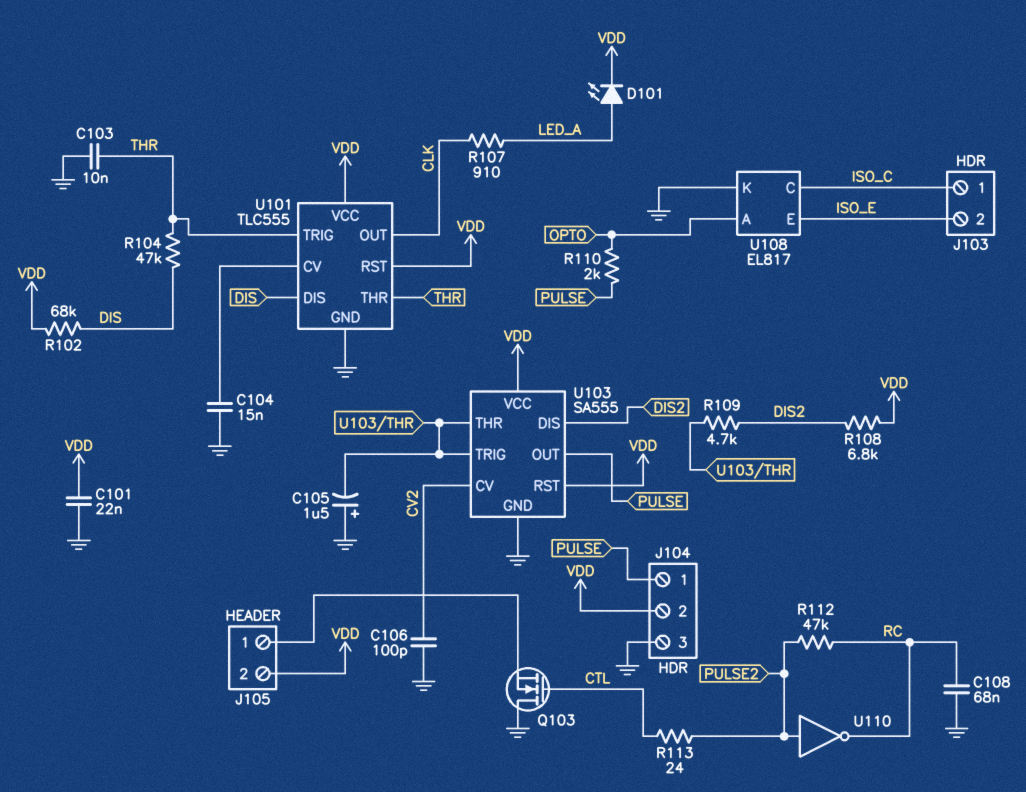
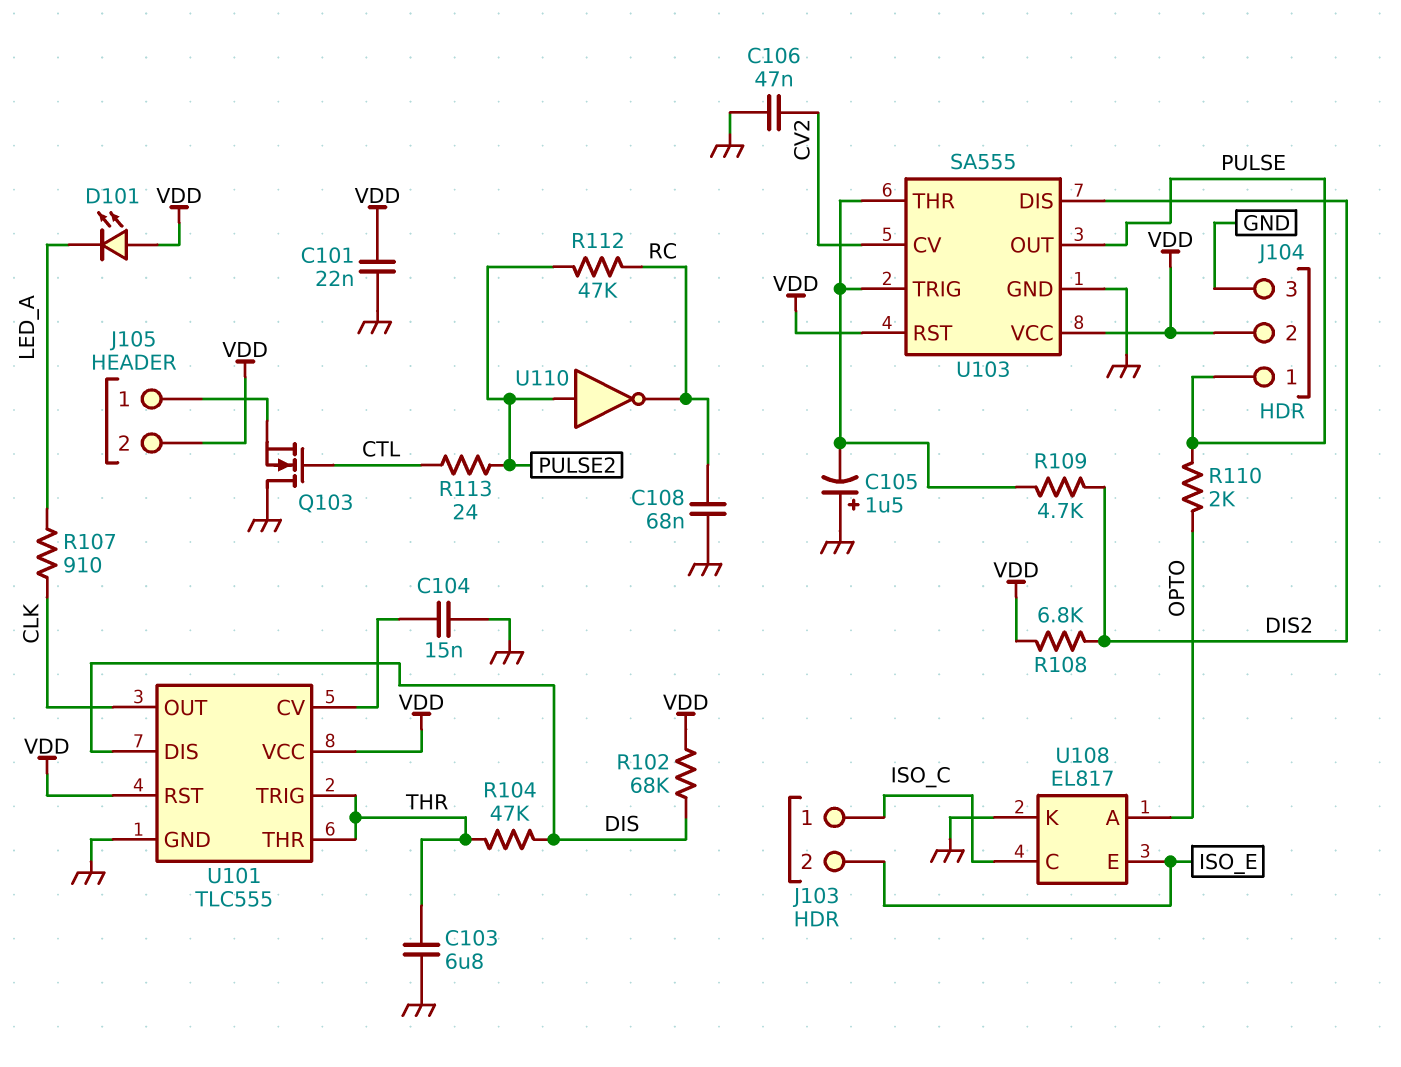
C103: 10nF (GND, THR) -> 6.8uF (GND, THR)
C106: 100pF (CV2, GND) -> 47nF (CV2, GND)
D101: LED (A LED_A, K VDD) -> LED (A VDD, K LED_A)

